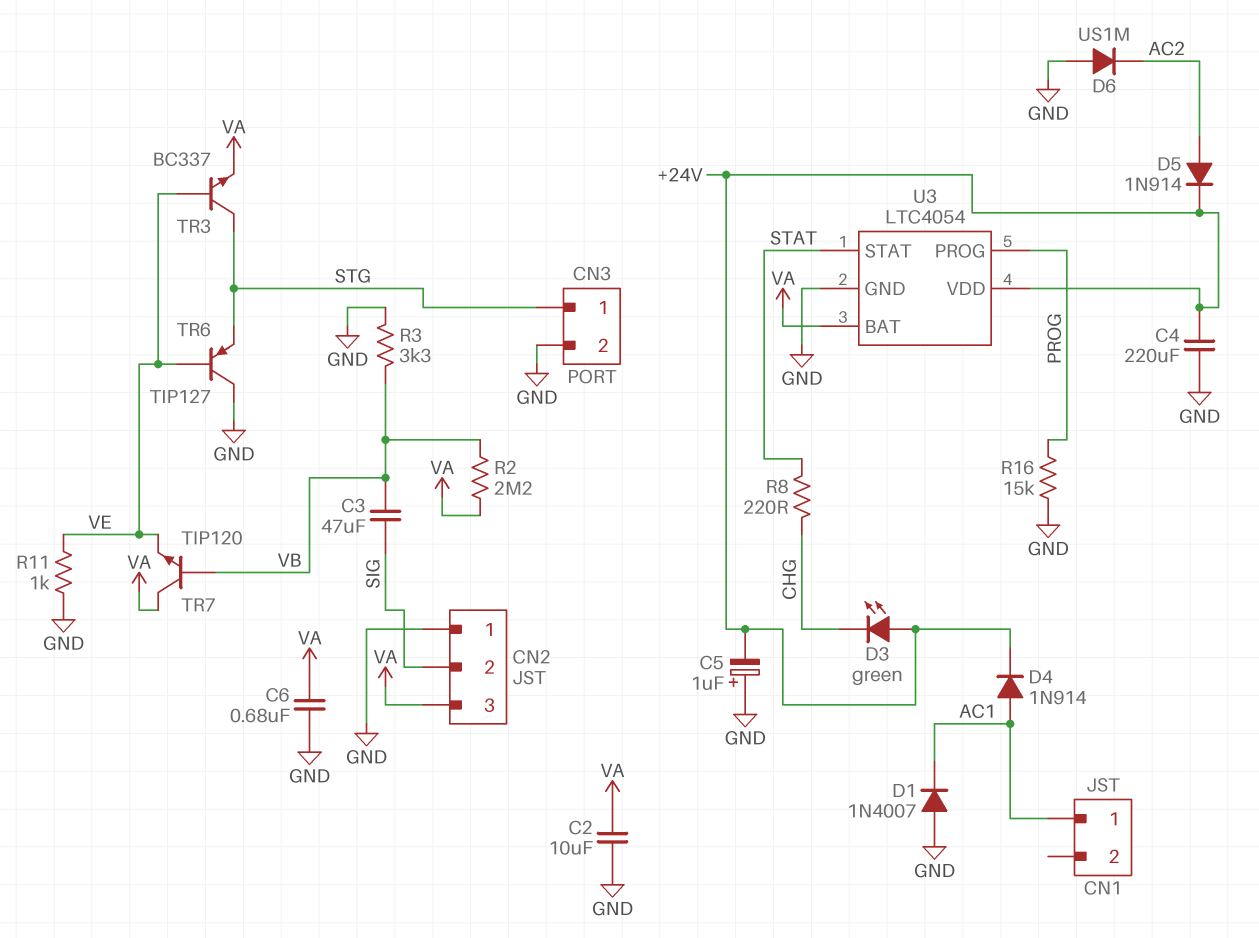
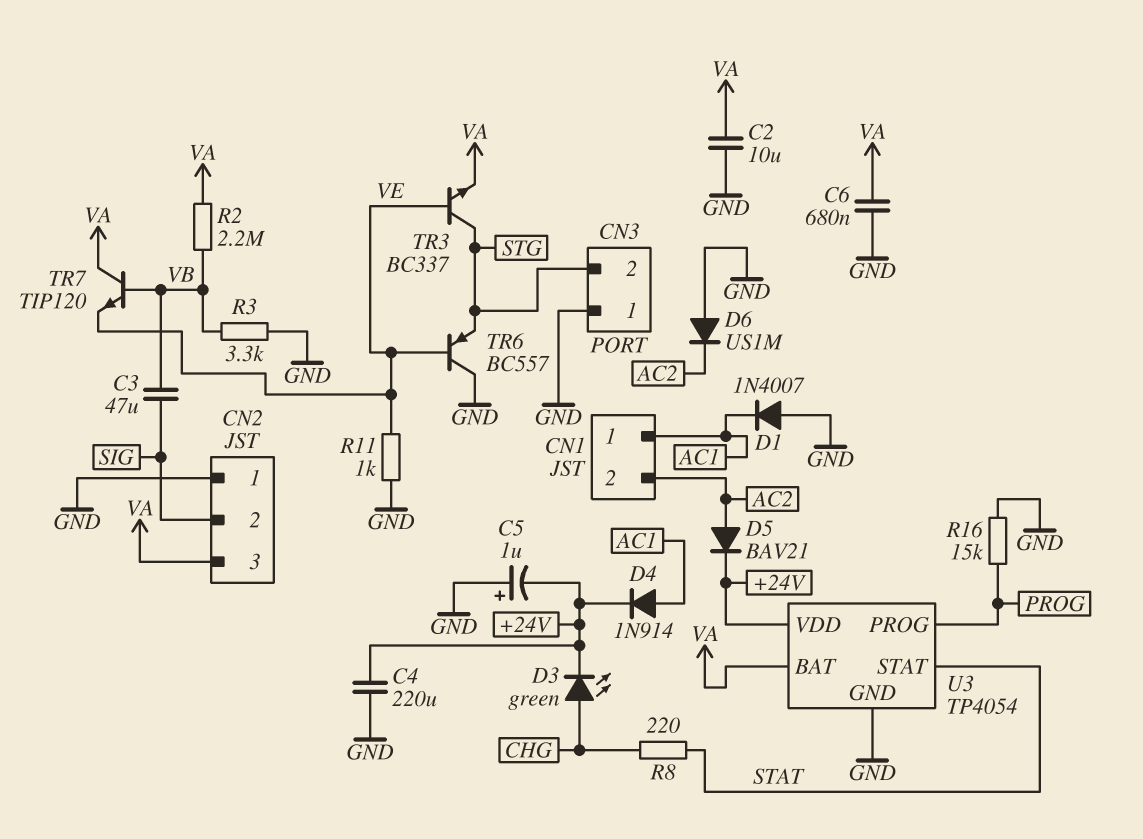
CN1 pin 2: none -> AC2
CN3 pin 1: STG -> GND
CN3 pin 2: GND -> STG
D3: LED green (A +24V, K CHG) -> LED green (A CHG, K +24V)
D5: diode 1N914 (A AC2, K +24V) -> diode BAV21 (A AC2, K +24V)
TR6: PNP TIP127 (B VE, C GND, E STG) -> PNP BC557 (B VE, C GND, E STG)
U3: LTC4054 -> TP4054

